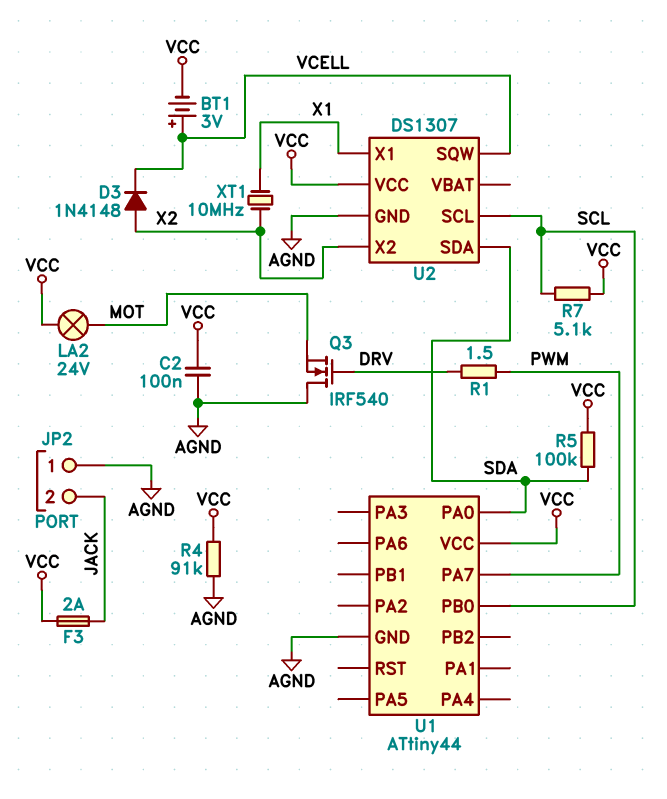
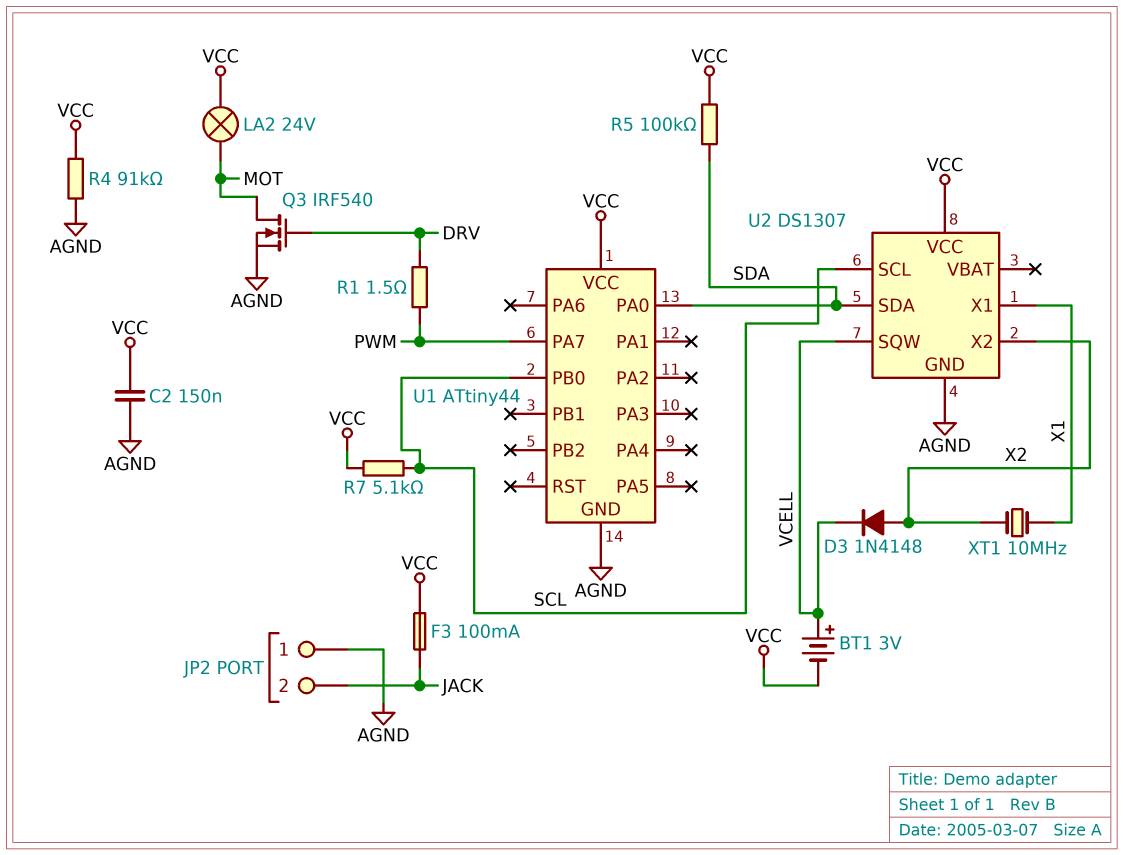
C2: 100nF (AGND, VCC) -> 150nF (AGND, VCC)
F3: 2A (JACK, VCC) -> 100mA (JACK, VCC)
Q3: NMOS IRF540 (G DRV, D AGND, S MOT) -> NMOS IRF540 (G DRV, D MOT, S AGND)

